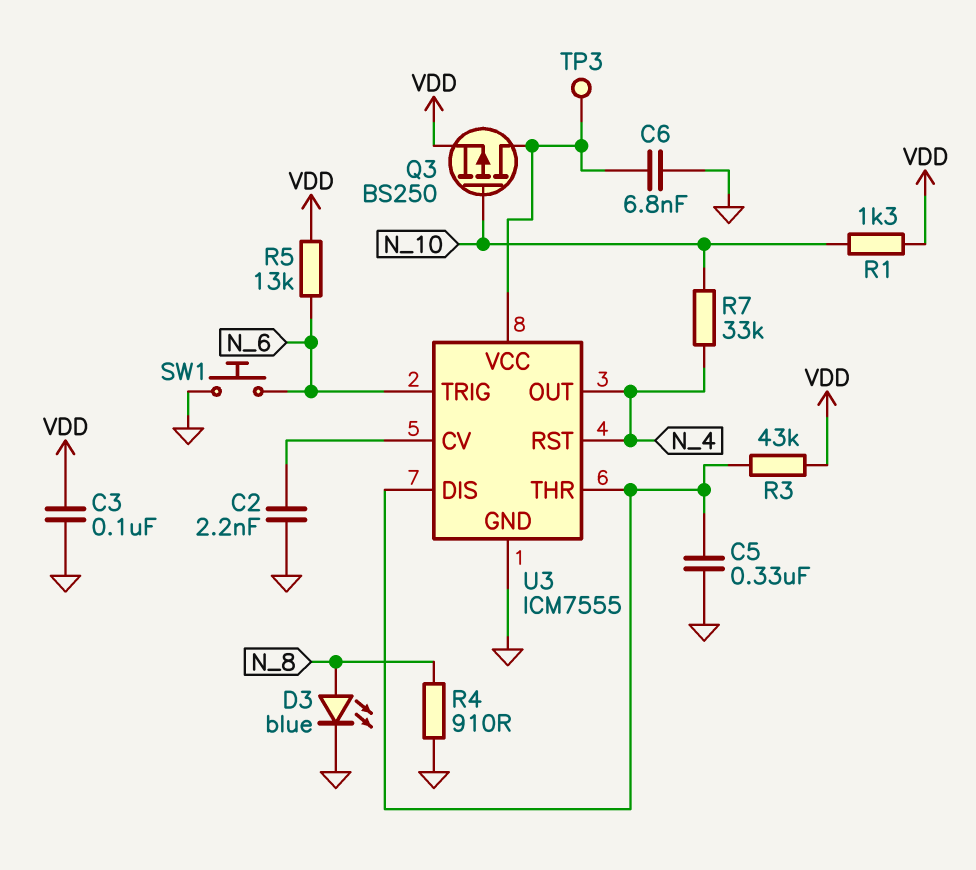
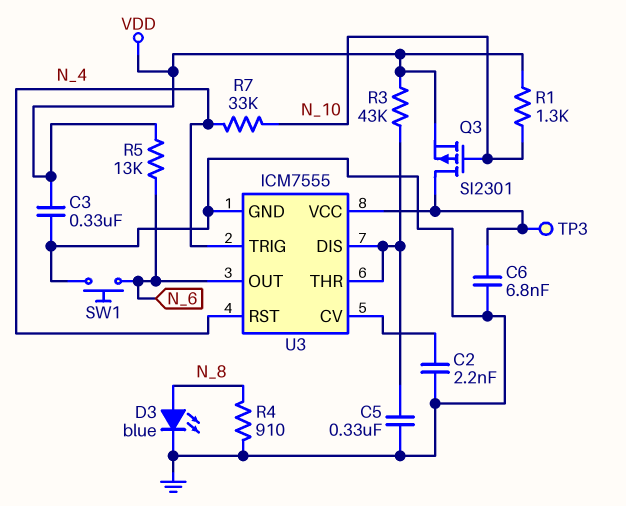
C3: 100nF (GND, VDD) -> 330nF (GND, VDD)
Q3: PMOS BS250 (G N_10, D U3/VCC, S VDD) -> PMOS SI2301 (G N_10, D U3/VCC, S VDD)
U3 pin OUT: N_4 -> N_6
U3 pin TRIG: N_6 -> N_4

